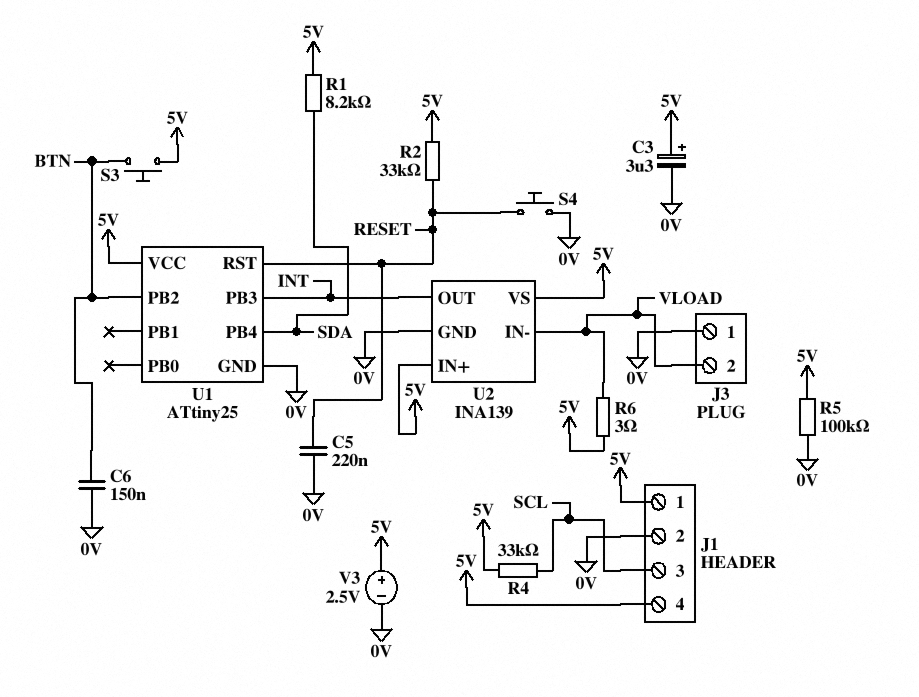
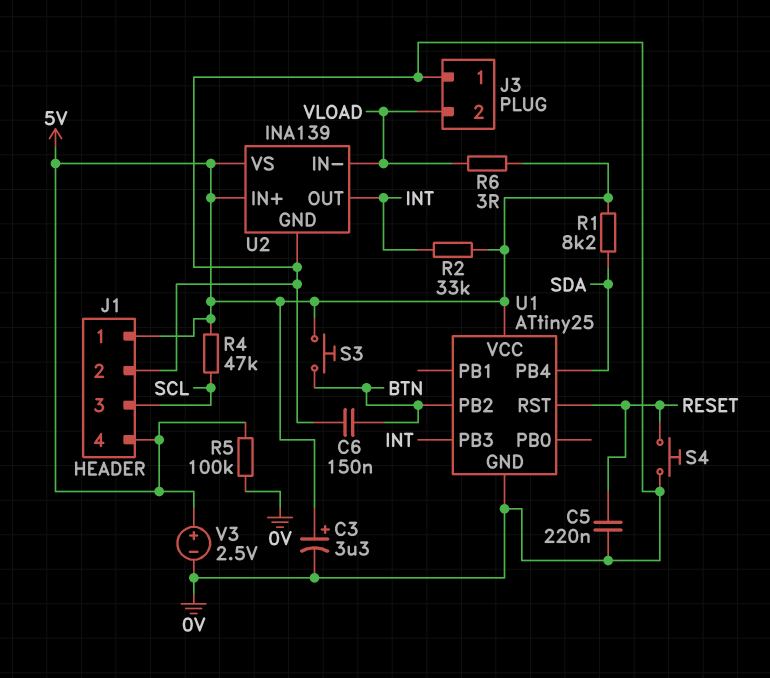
R2: 33k (5V, RESET) -> 33k (5V, INT)
R4: 33k (5V, SCL) -> 47k (5V, SCL)

